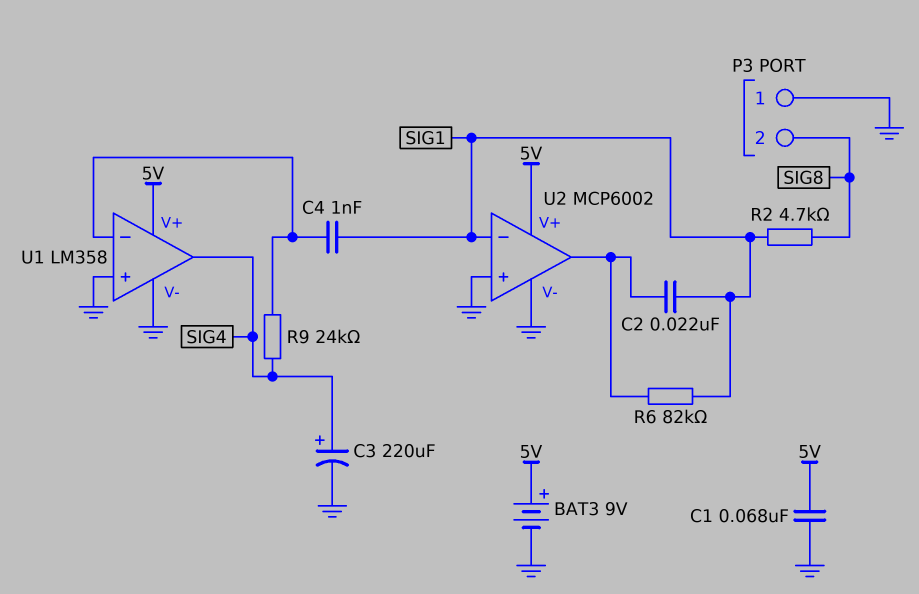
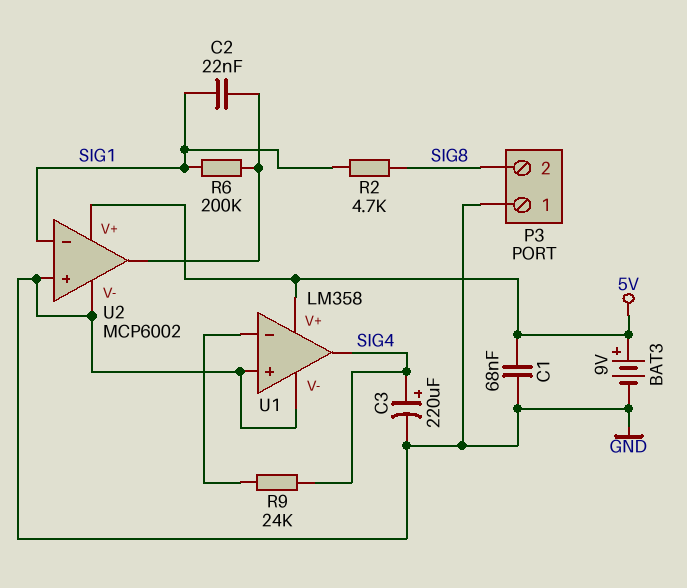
C4: 1nF (SIG1, U1/in-) -> none
R6: 82k (SIG1, U2/out) -> 200k (SIG1, U2/out)

